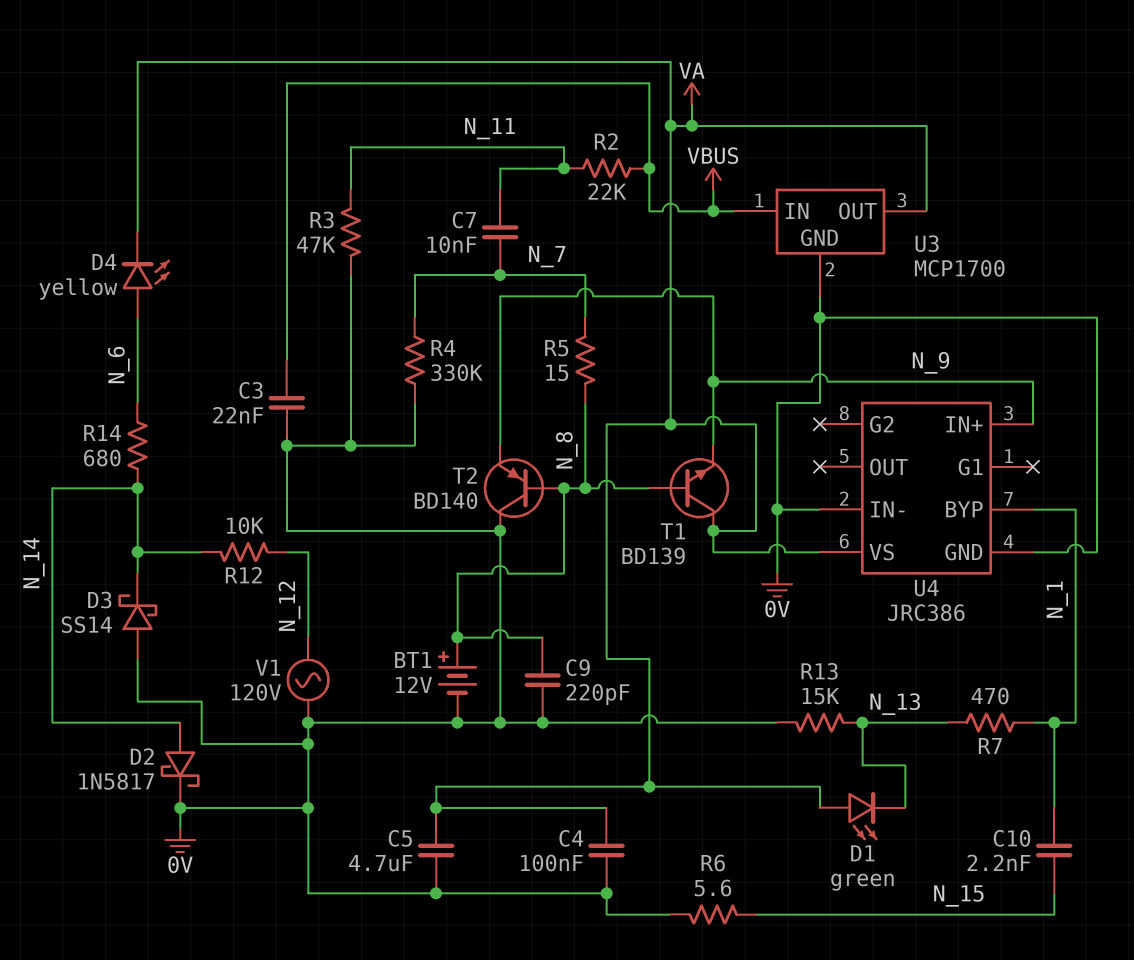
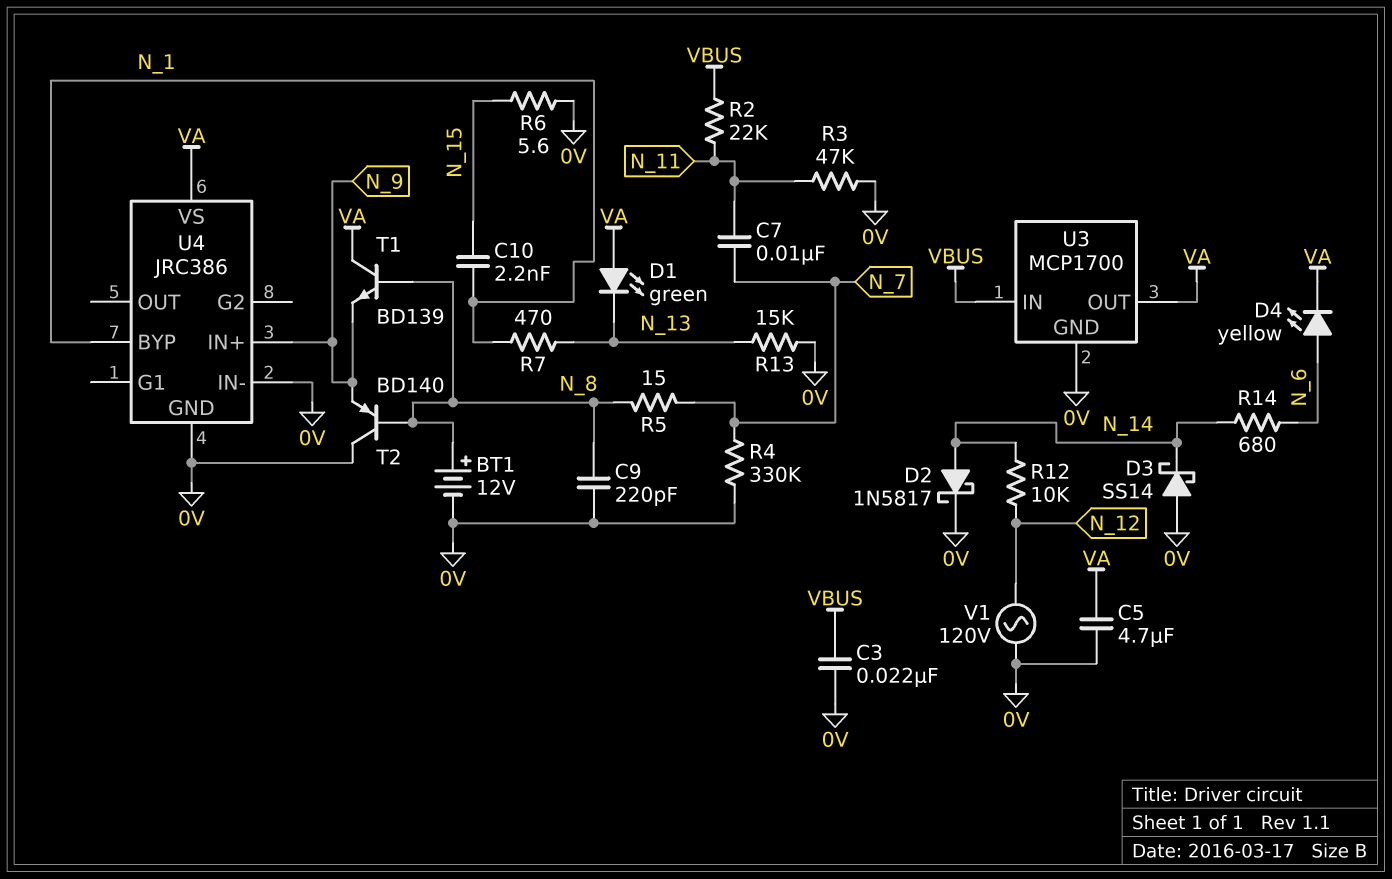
C4: 100nF (0V, VA) -> none

